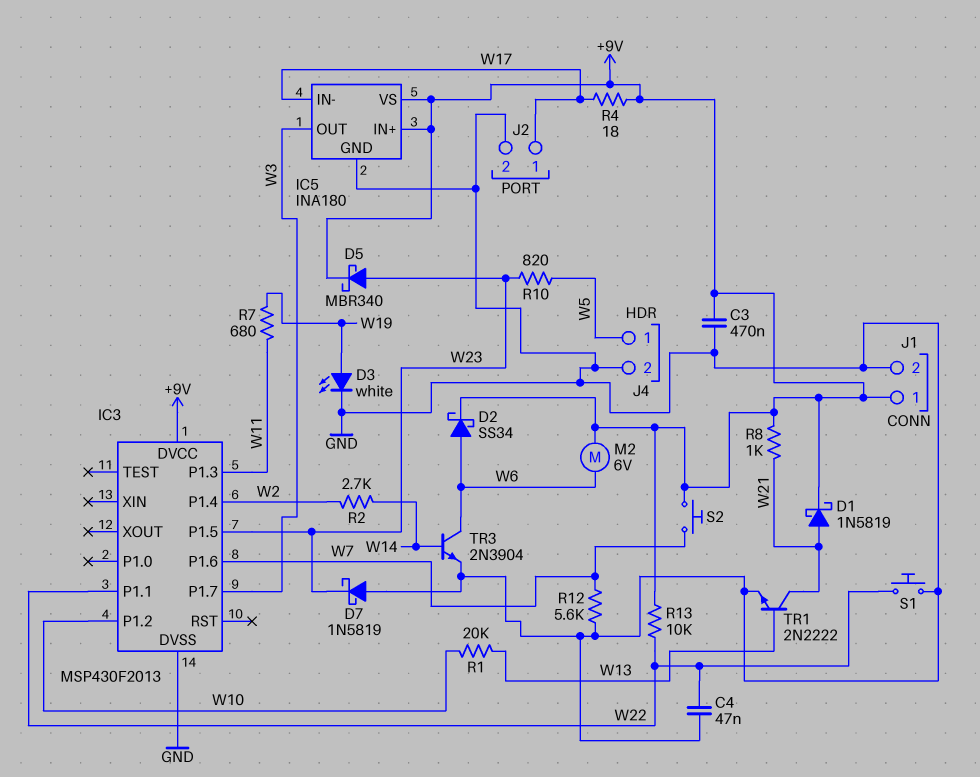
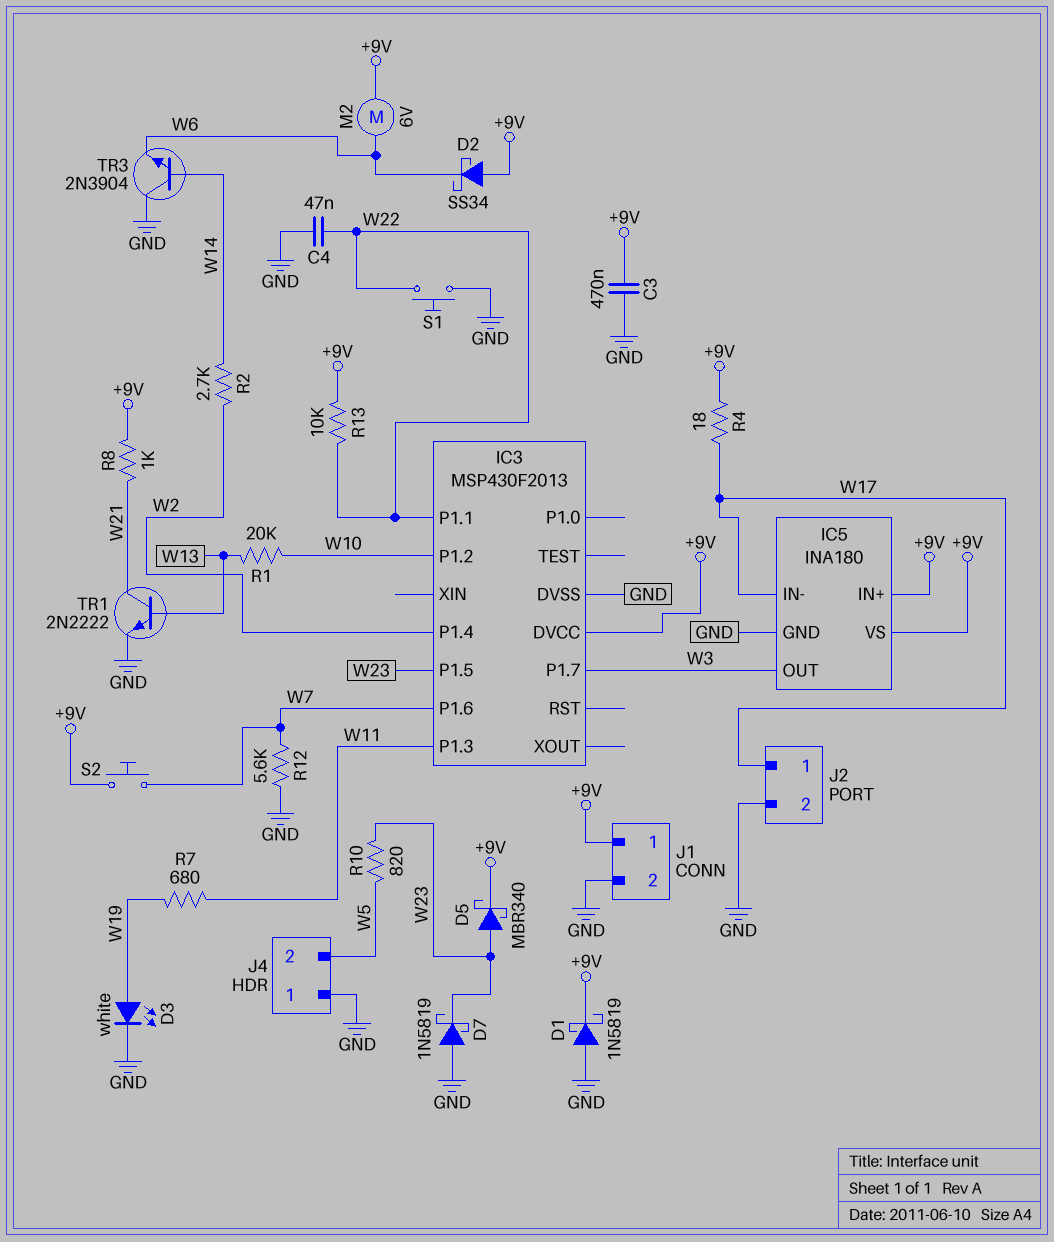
D1: schottky 1N5819 (A W21, K +9V) -> schottky 1N5819 (A GND, K +9V)
D2: schottky SS34 (A W6, K +9V) -> schottky SS34 (A +9V, K W6)
J4 pin 1: W5 -> GND
J4 pin 2: GND -> W5
TR3: NPN 2N3904 (B W14, C W6, E GND) -> NPN 2N3904 (B W14, C GND, E W6)

